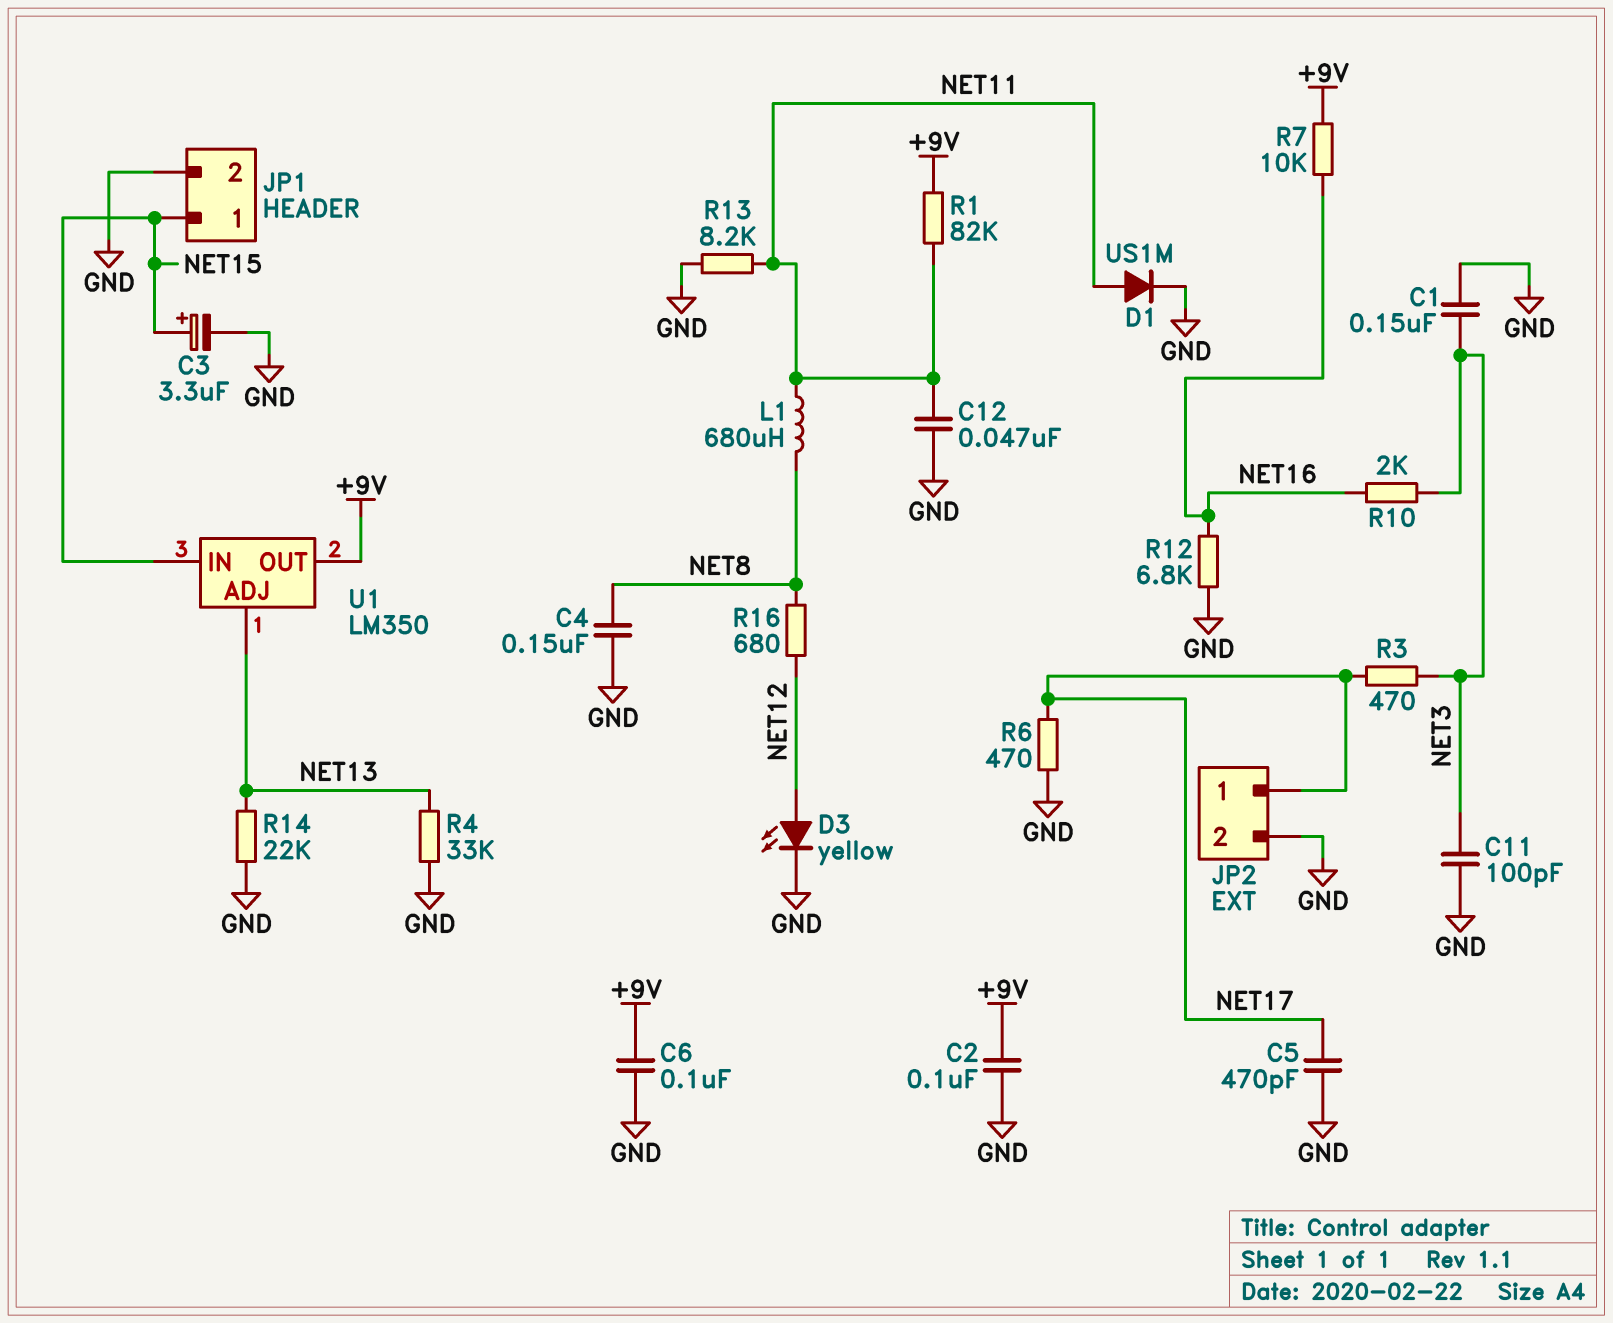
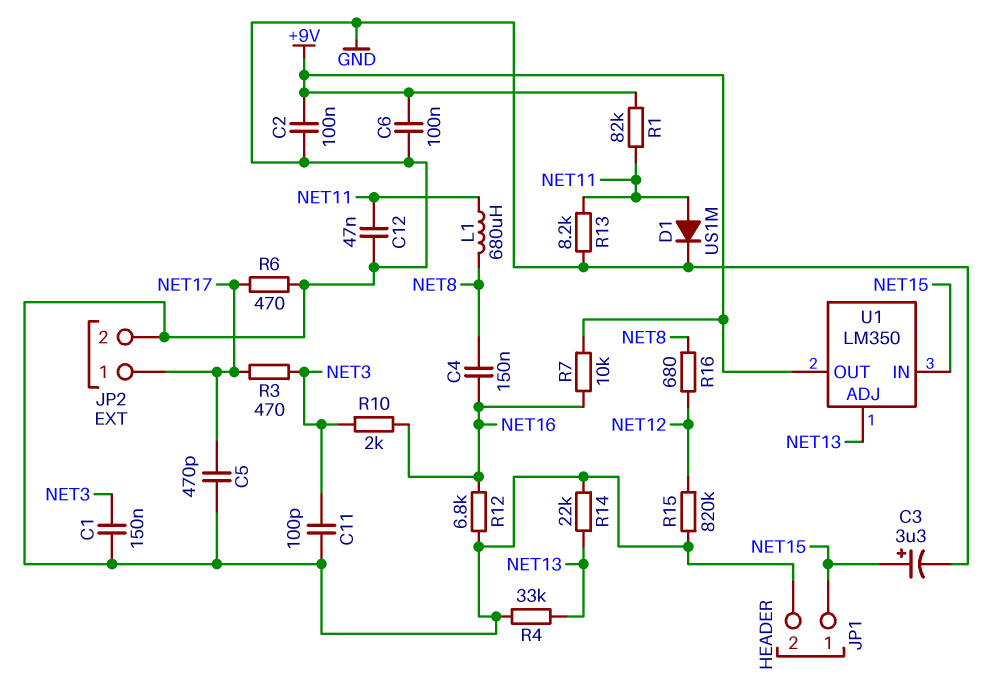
C4: 150nF (GND, NET8) -> 150nF (NET8, NET16)
D3: LED yellow (A NET12, K GND) -> none
R15: none -> 820k (GND, NET12)

